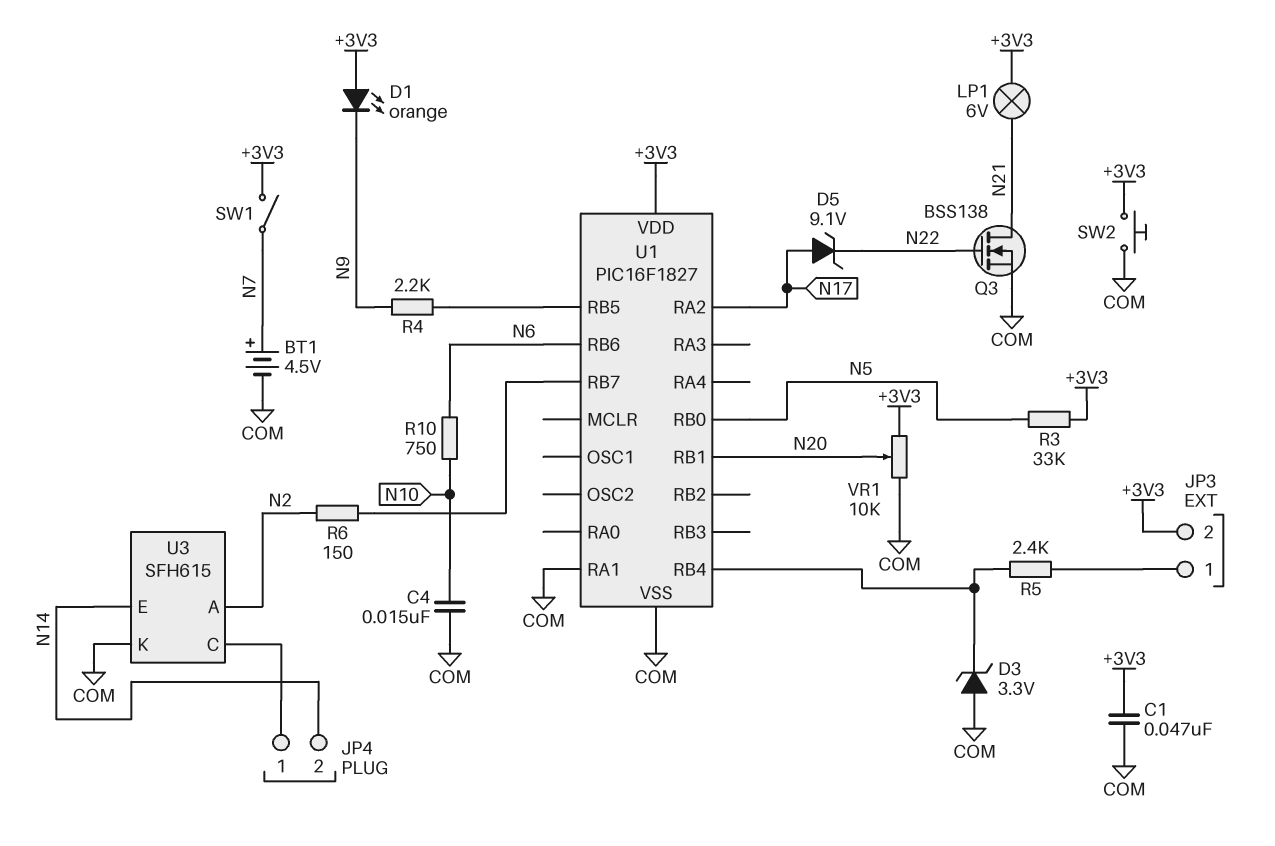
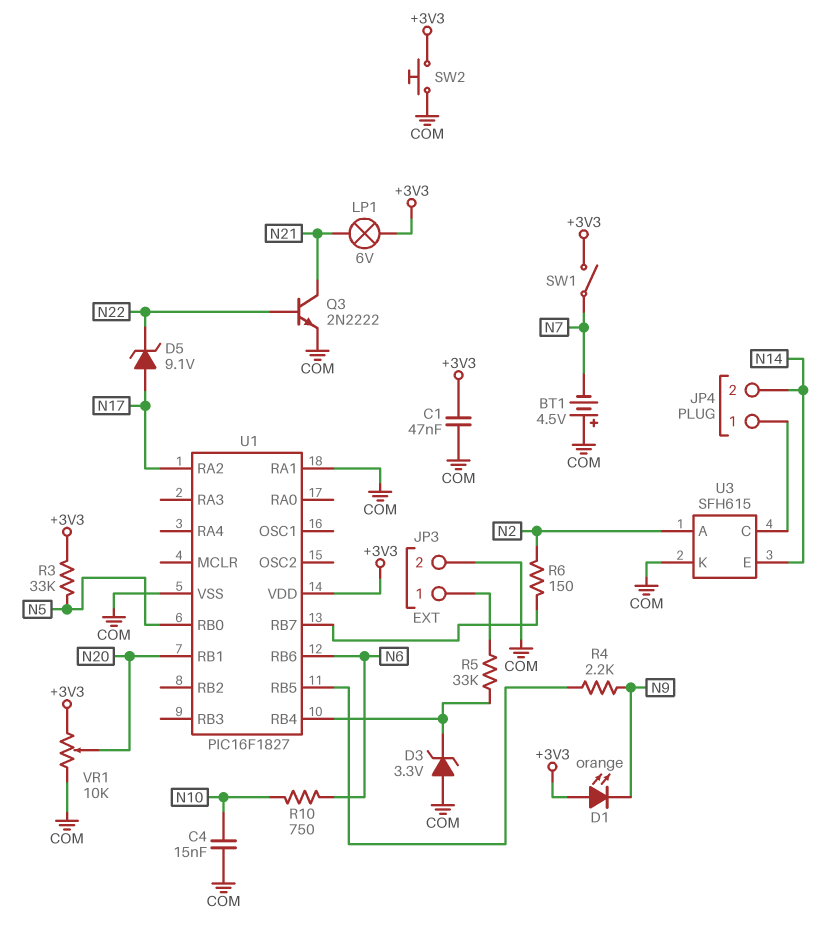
BT1: 4.5V (plus N7, minus COM) -> 4.5V (plus COM, minus N7)
JP3 pin 2: +3V3 -> COM
Q3: NMOS BSS138 (G N22, D N21, S COM) -> NPN 2N2222 (B N22, C N21, E COM)
R5: 2.4k (JP3/1, U1/RB4) -> 33k (JP3/1, U1/RB4)

